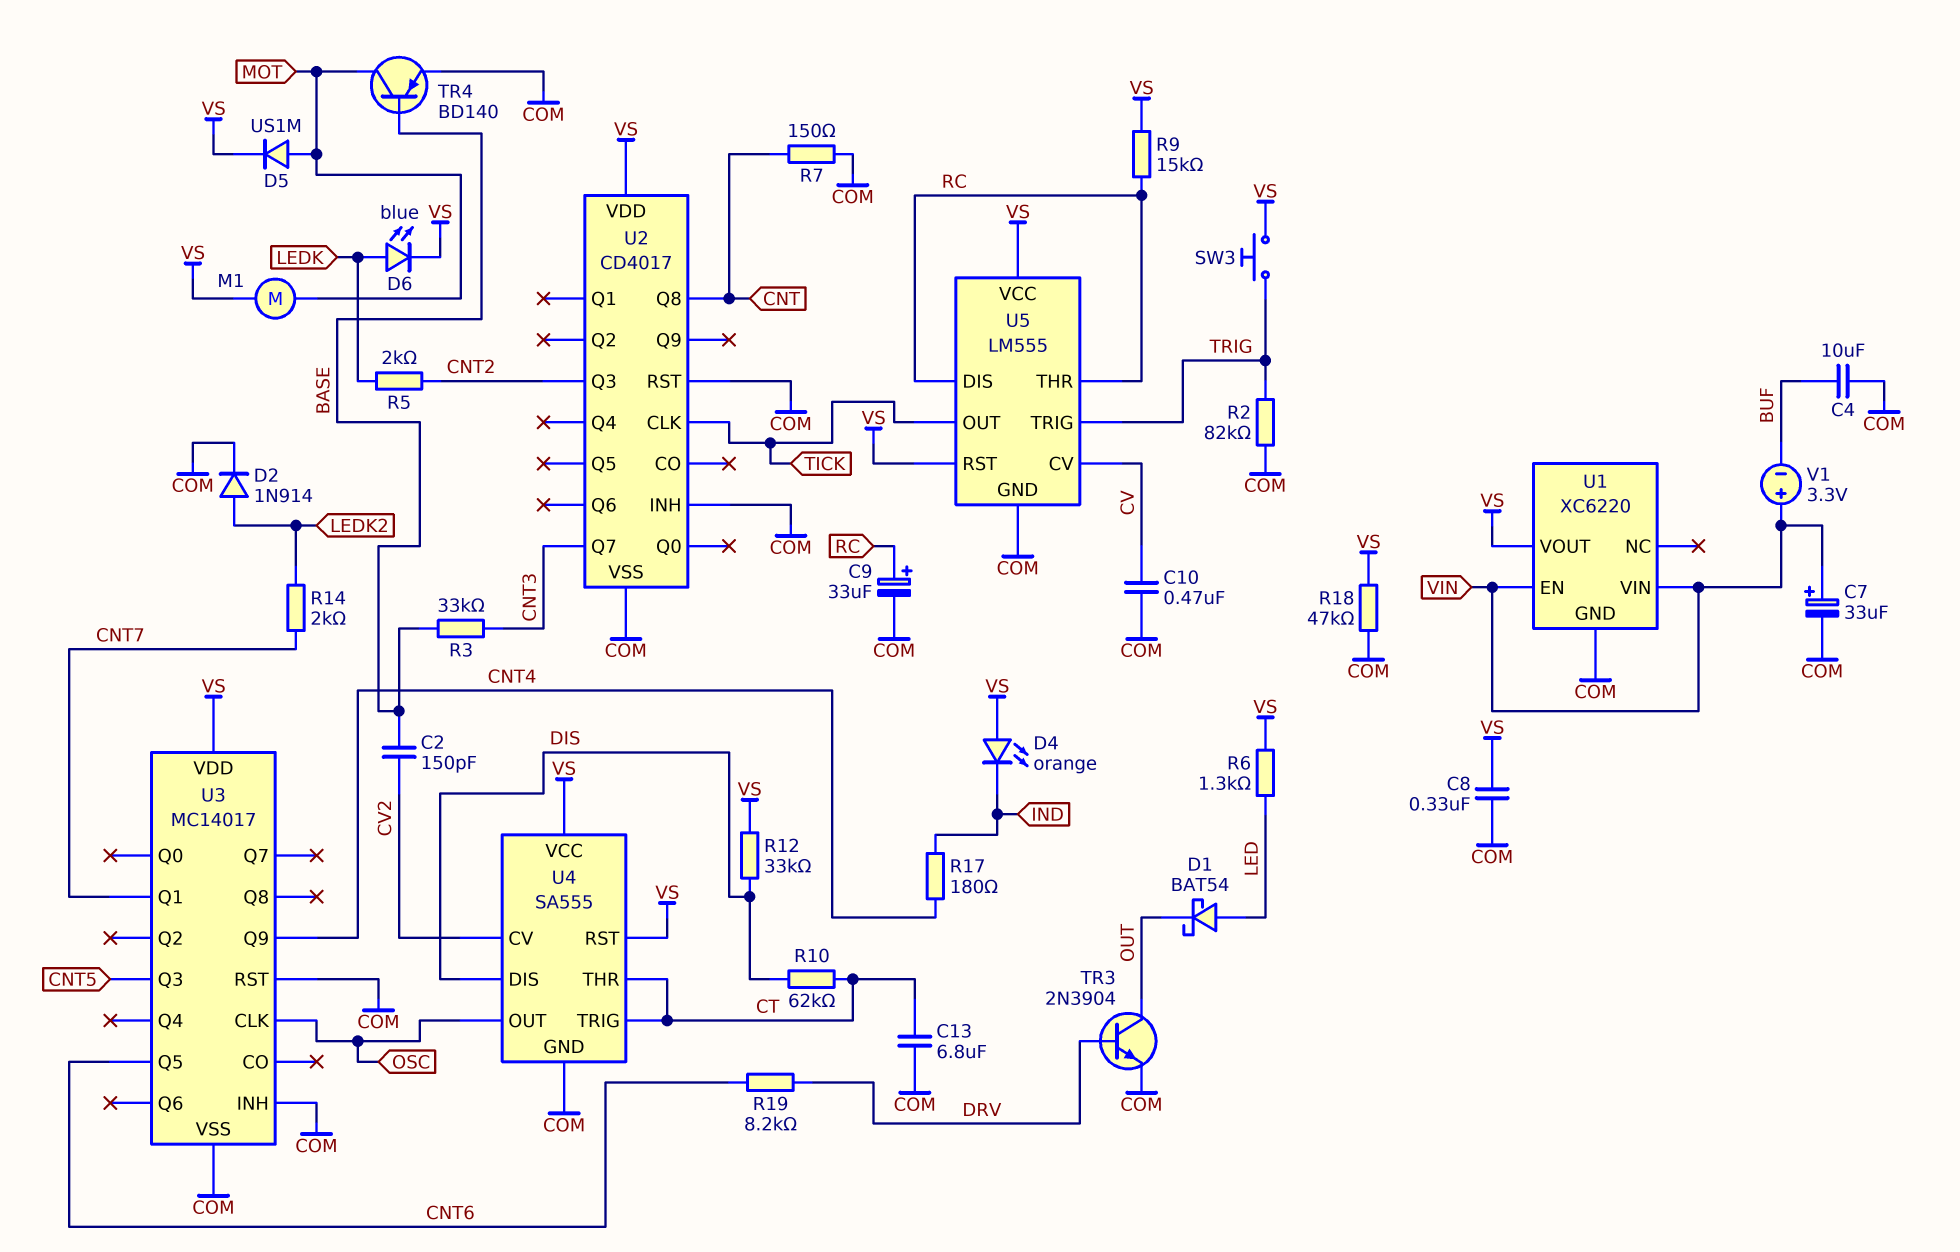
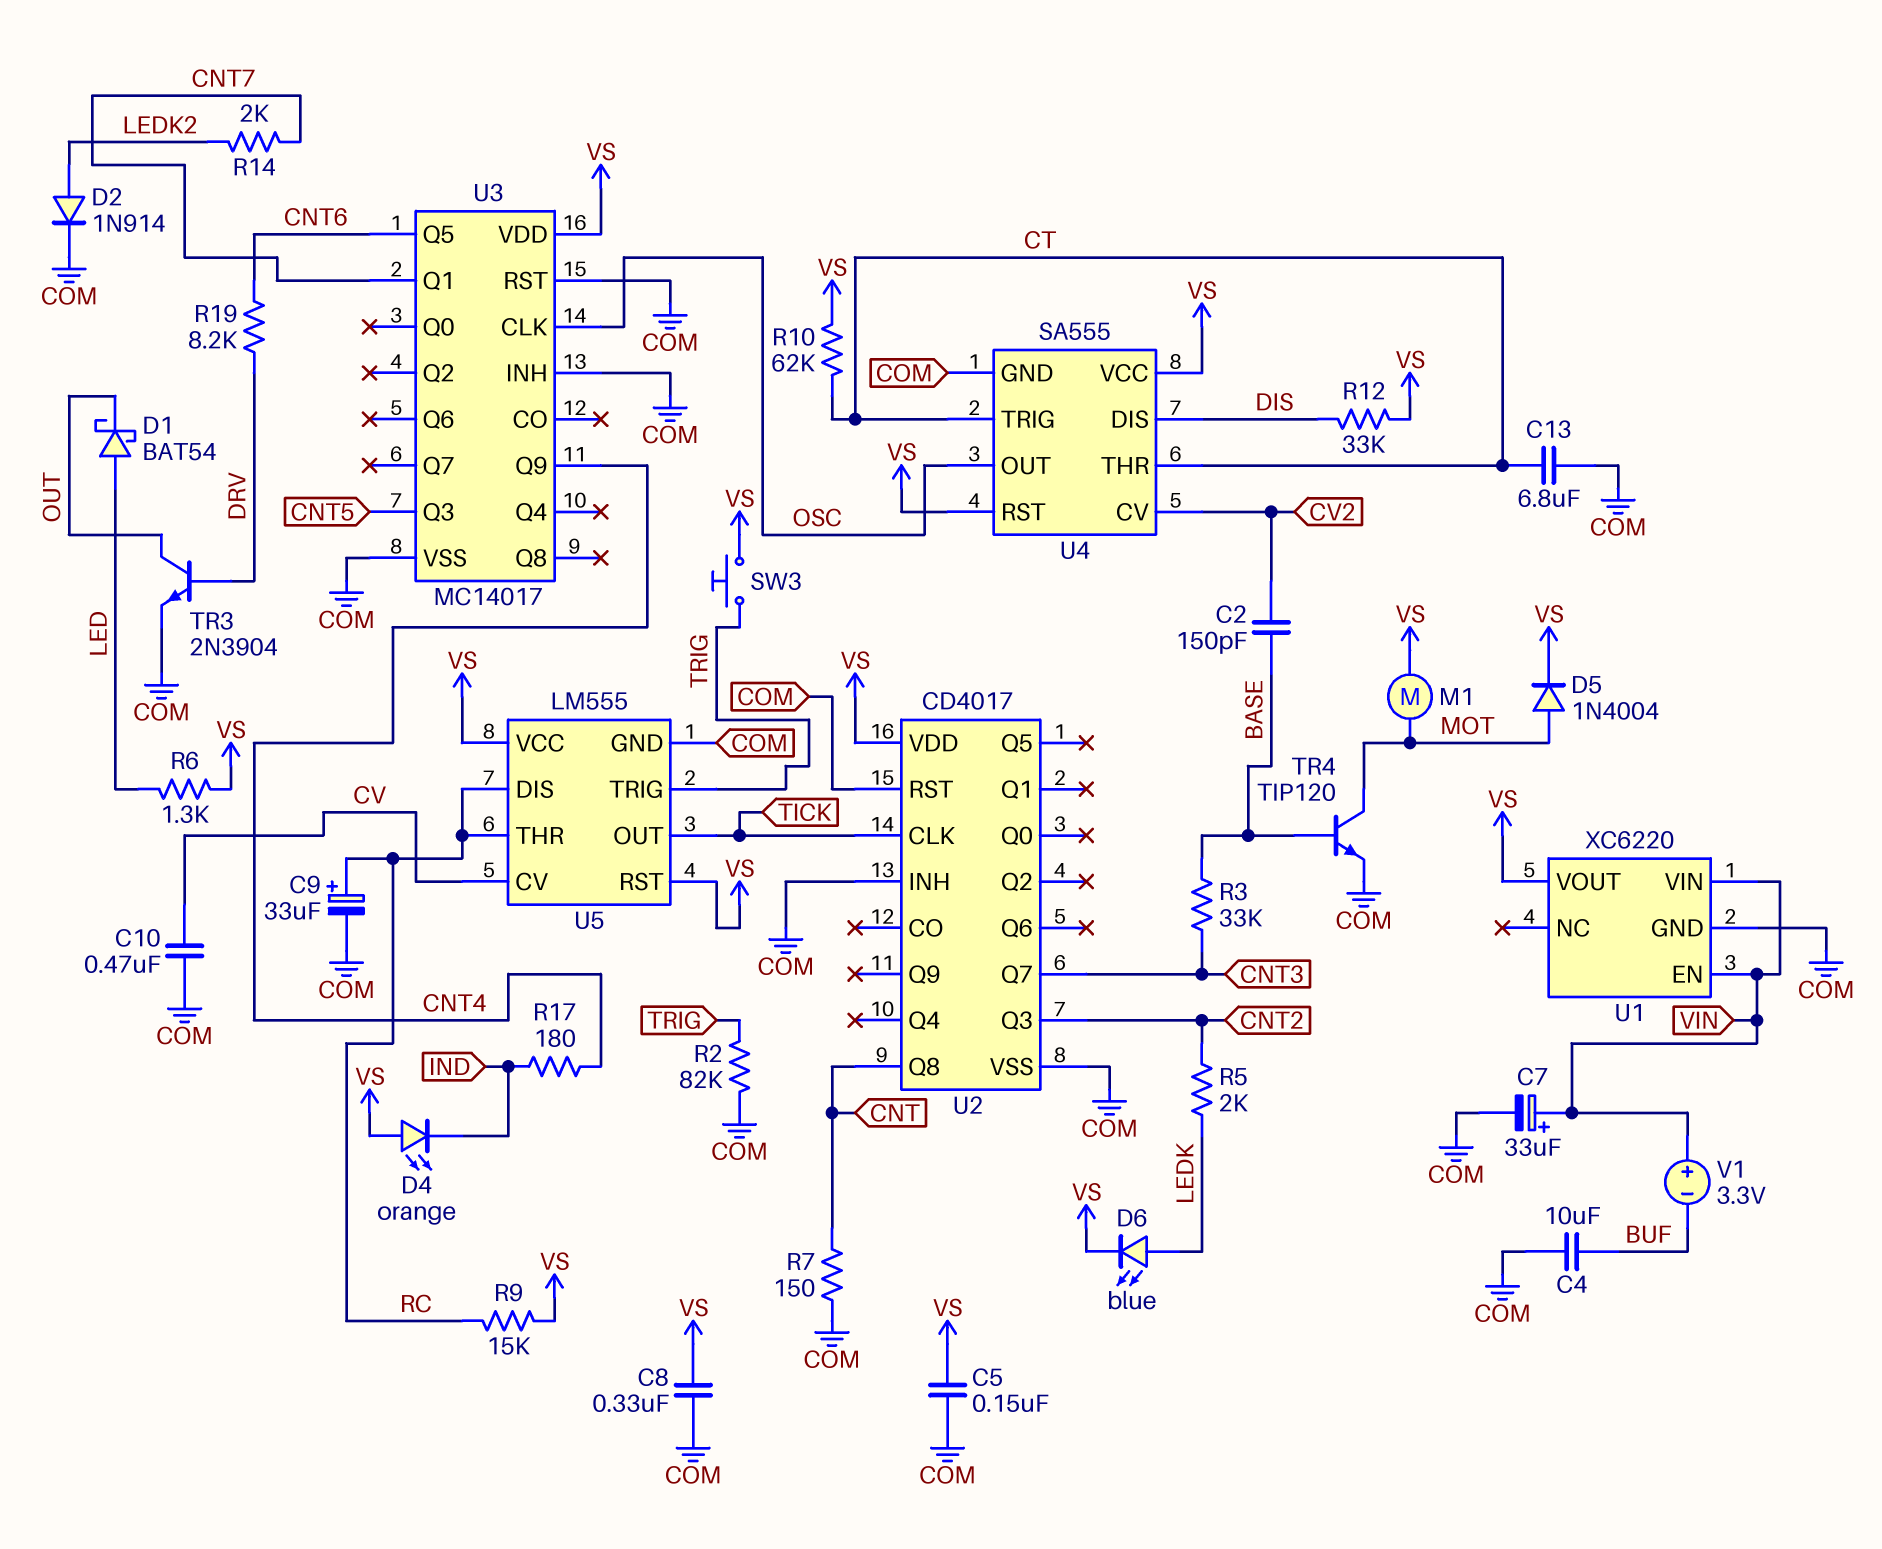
C5: none -> 150nF (COM, VS)
D5: diode US1M (A MOT, K VS) -> diode 1N4004 (A MOT, K VS)
R10: 62k (CT, DIS) -> 62k (CT, VS)
R18: 47k (COM, VS) -> none
TR4: PNP BD140 (B BASE, C MOT, E COM) -> NPN TIP120 (B BASE, C MOT, E COM)

